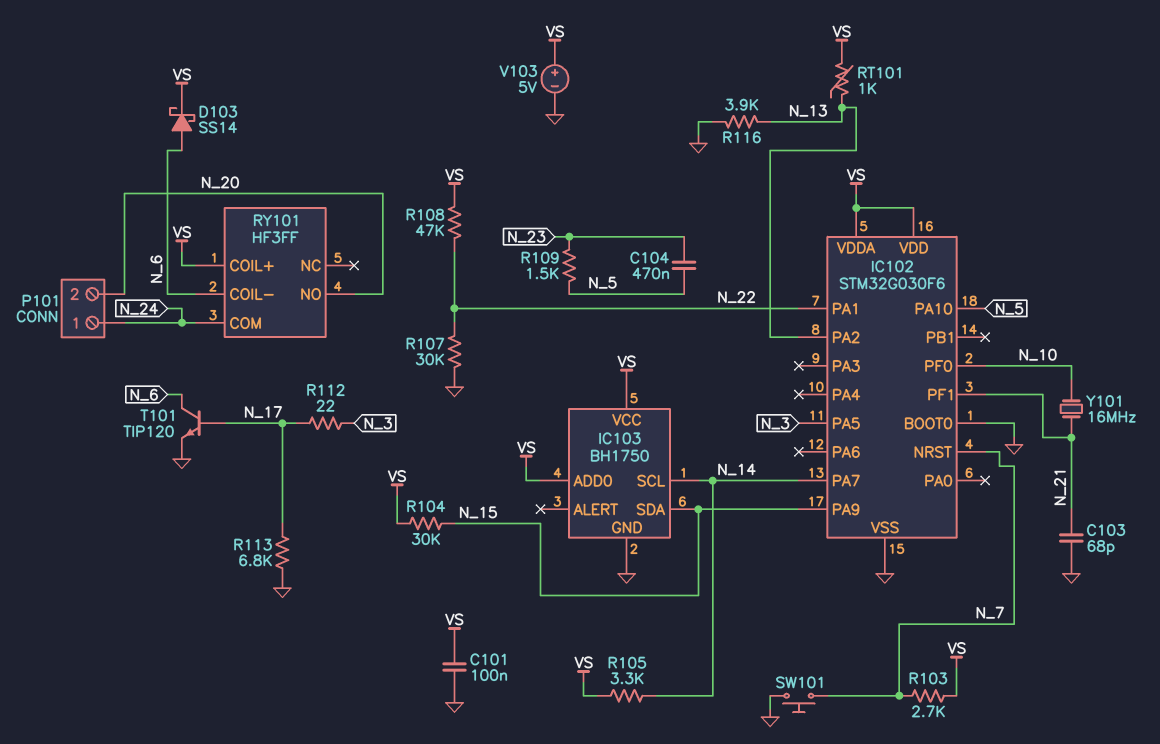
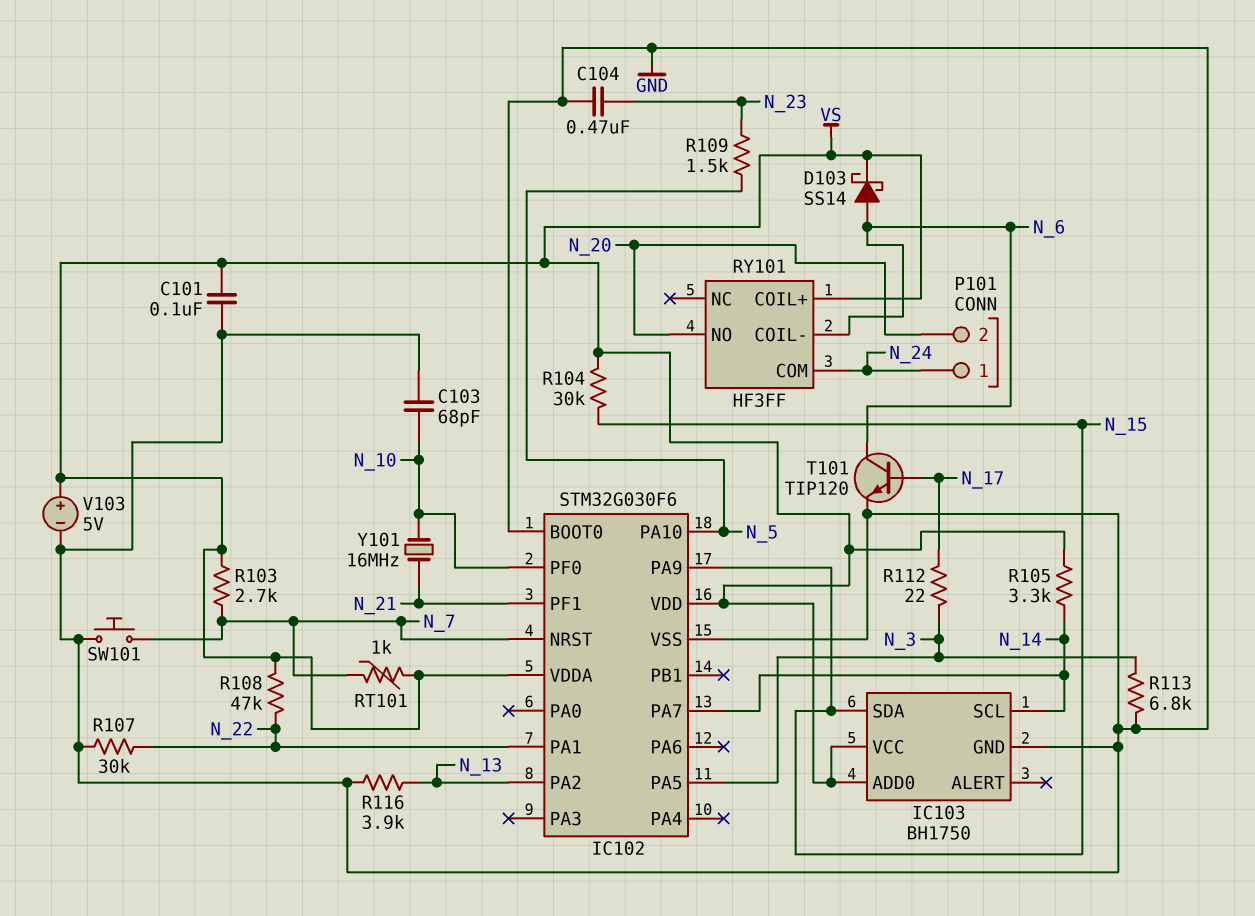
C103: 68pF (GND, N_21) -> 68pF (GND, N_10)
C104: 470nF (N_5, N_23) -> 470nF (GND, N_23)
R113: 6.8k (GND, N_17) -> 6.8k (GND, N_3)
RT101: 1k (N_13, VS) -> 1k (N_7, VS)

